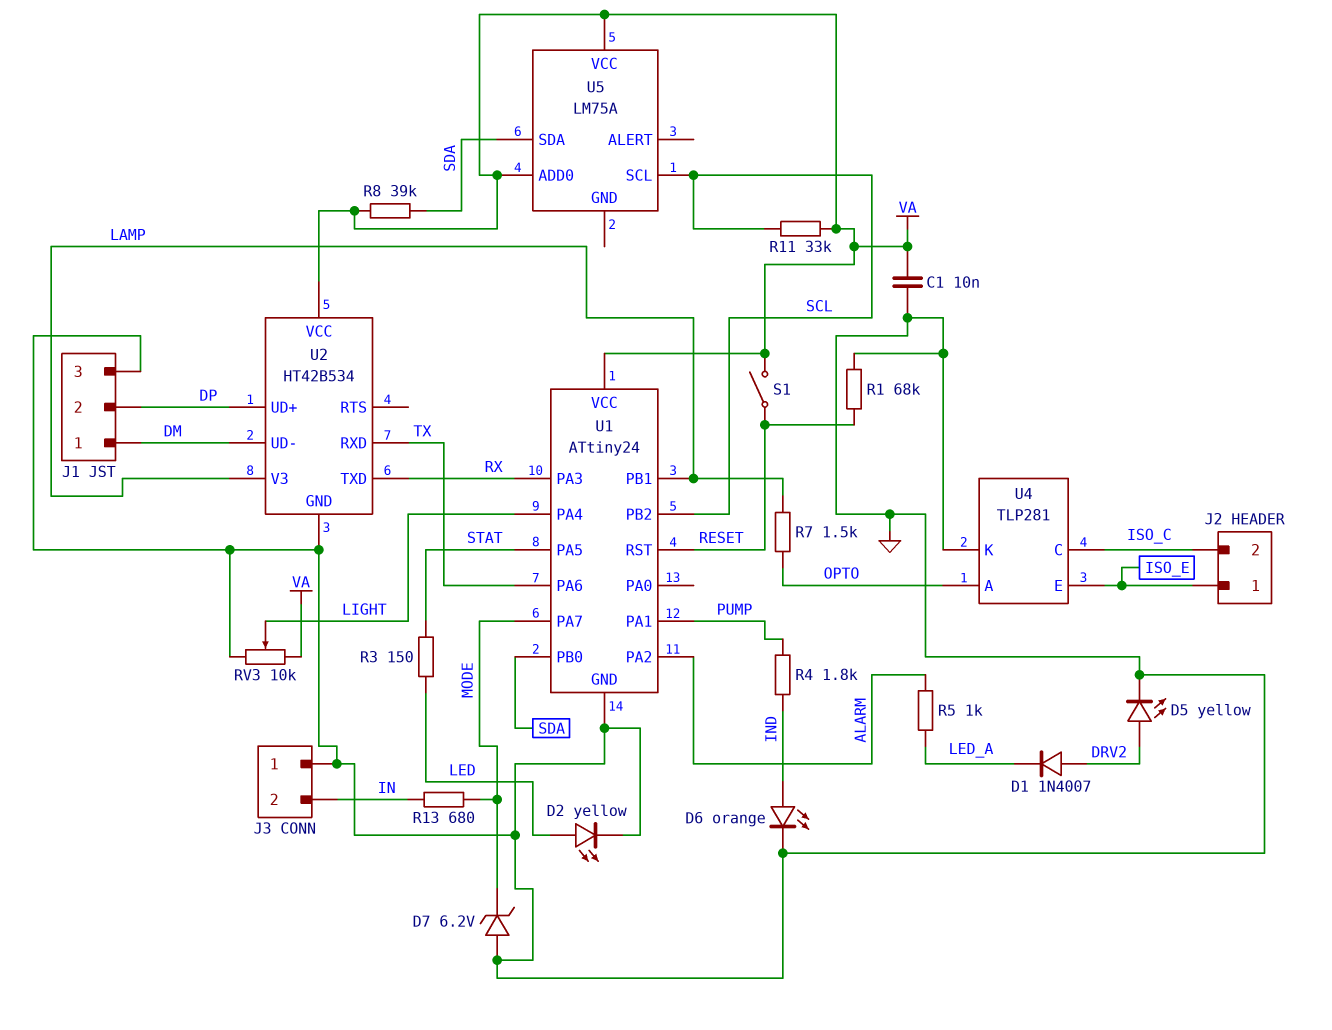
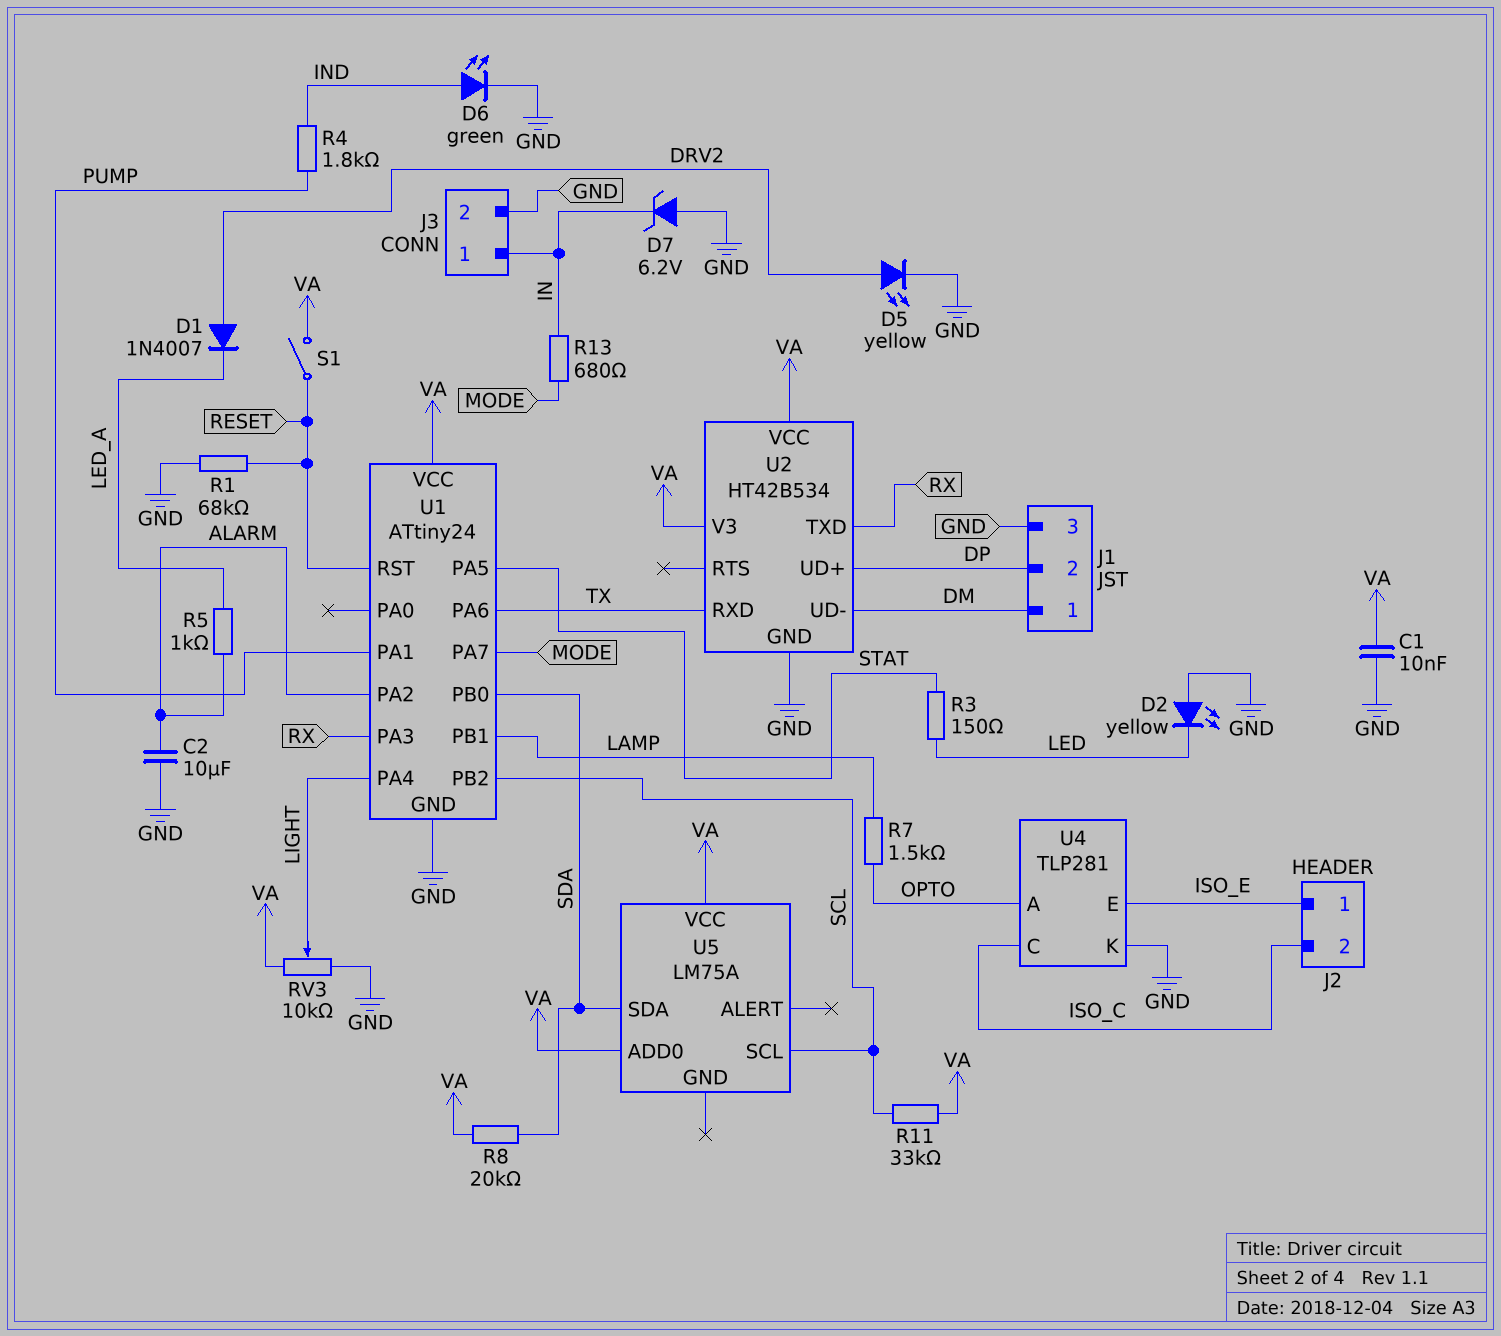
C2: none -> 10uF (ALARM, GND)
D2: LED yellow (A LED, K GND) -> LED yellow (A GND, K LED)
D6: LED orange (A IND, K GND) -> LED green (A IND, K GND)
D7: zener 6.2V (A GND, K MODE) -> zener 6.2V (A GND, K IN)
J3 pin 1: GND -> IN
J3 pin 2: IN -> GND
R8: 39k (SDA, VA) -> 20k (SDA, VA)
U2 pin V3: LAMP -> VA

